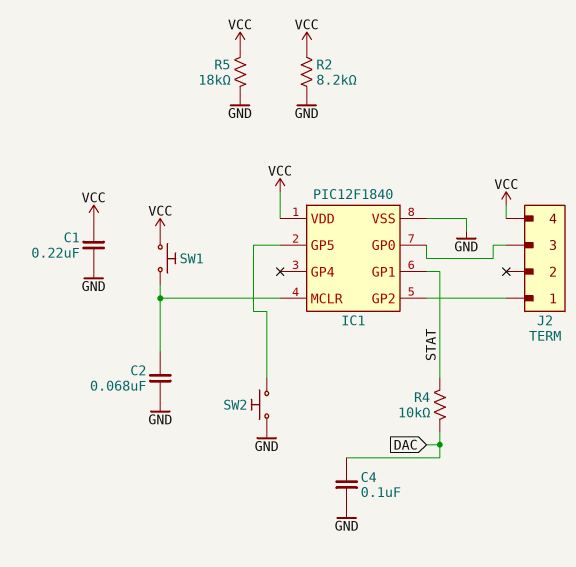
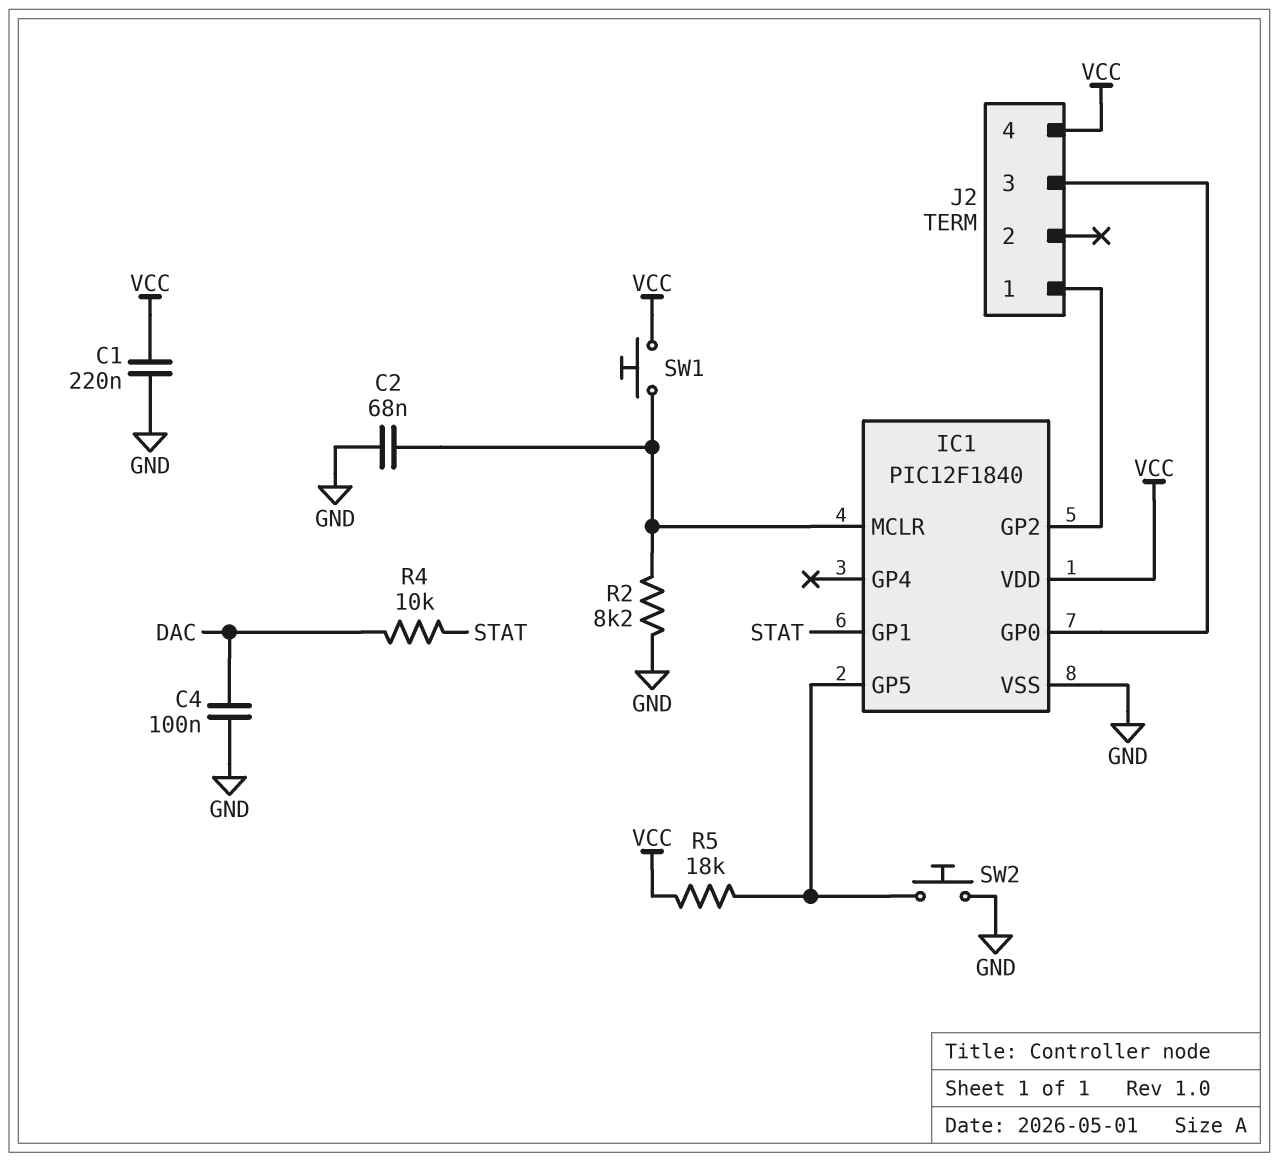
R2: 8.2k (GND, VCC) -> 8.2k (GND, IC1/MCLR)
R5: 18k (GND, VCC) -> 18k (IC1/GP5, VCC)

